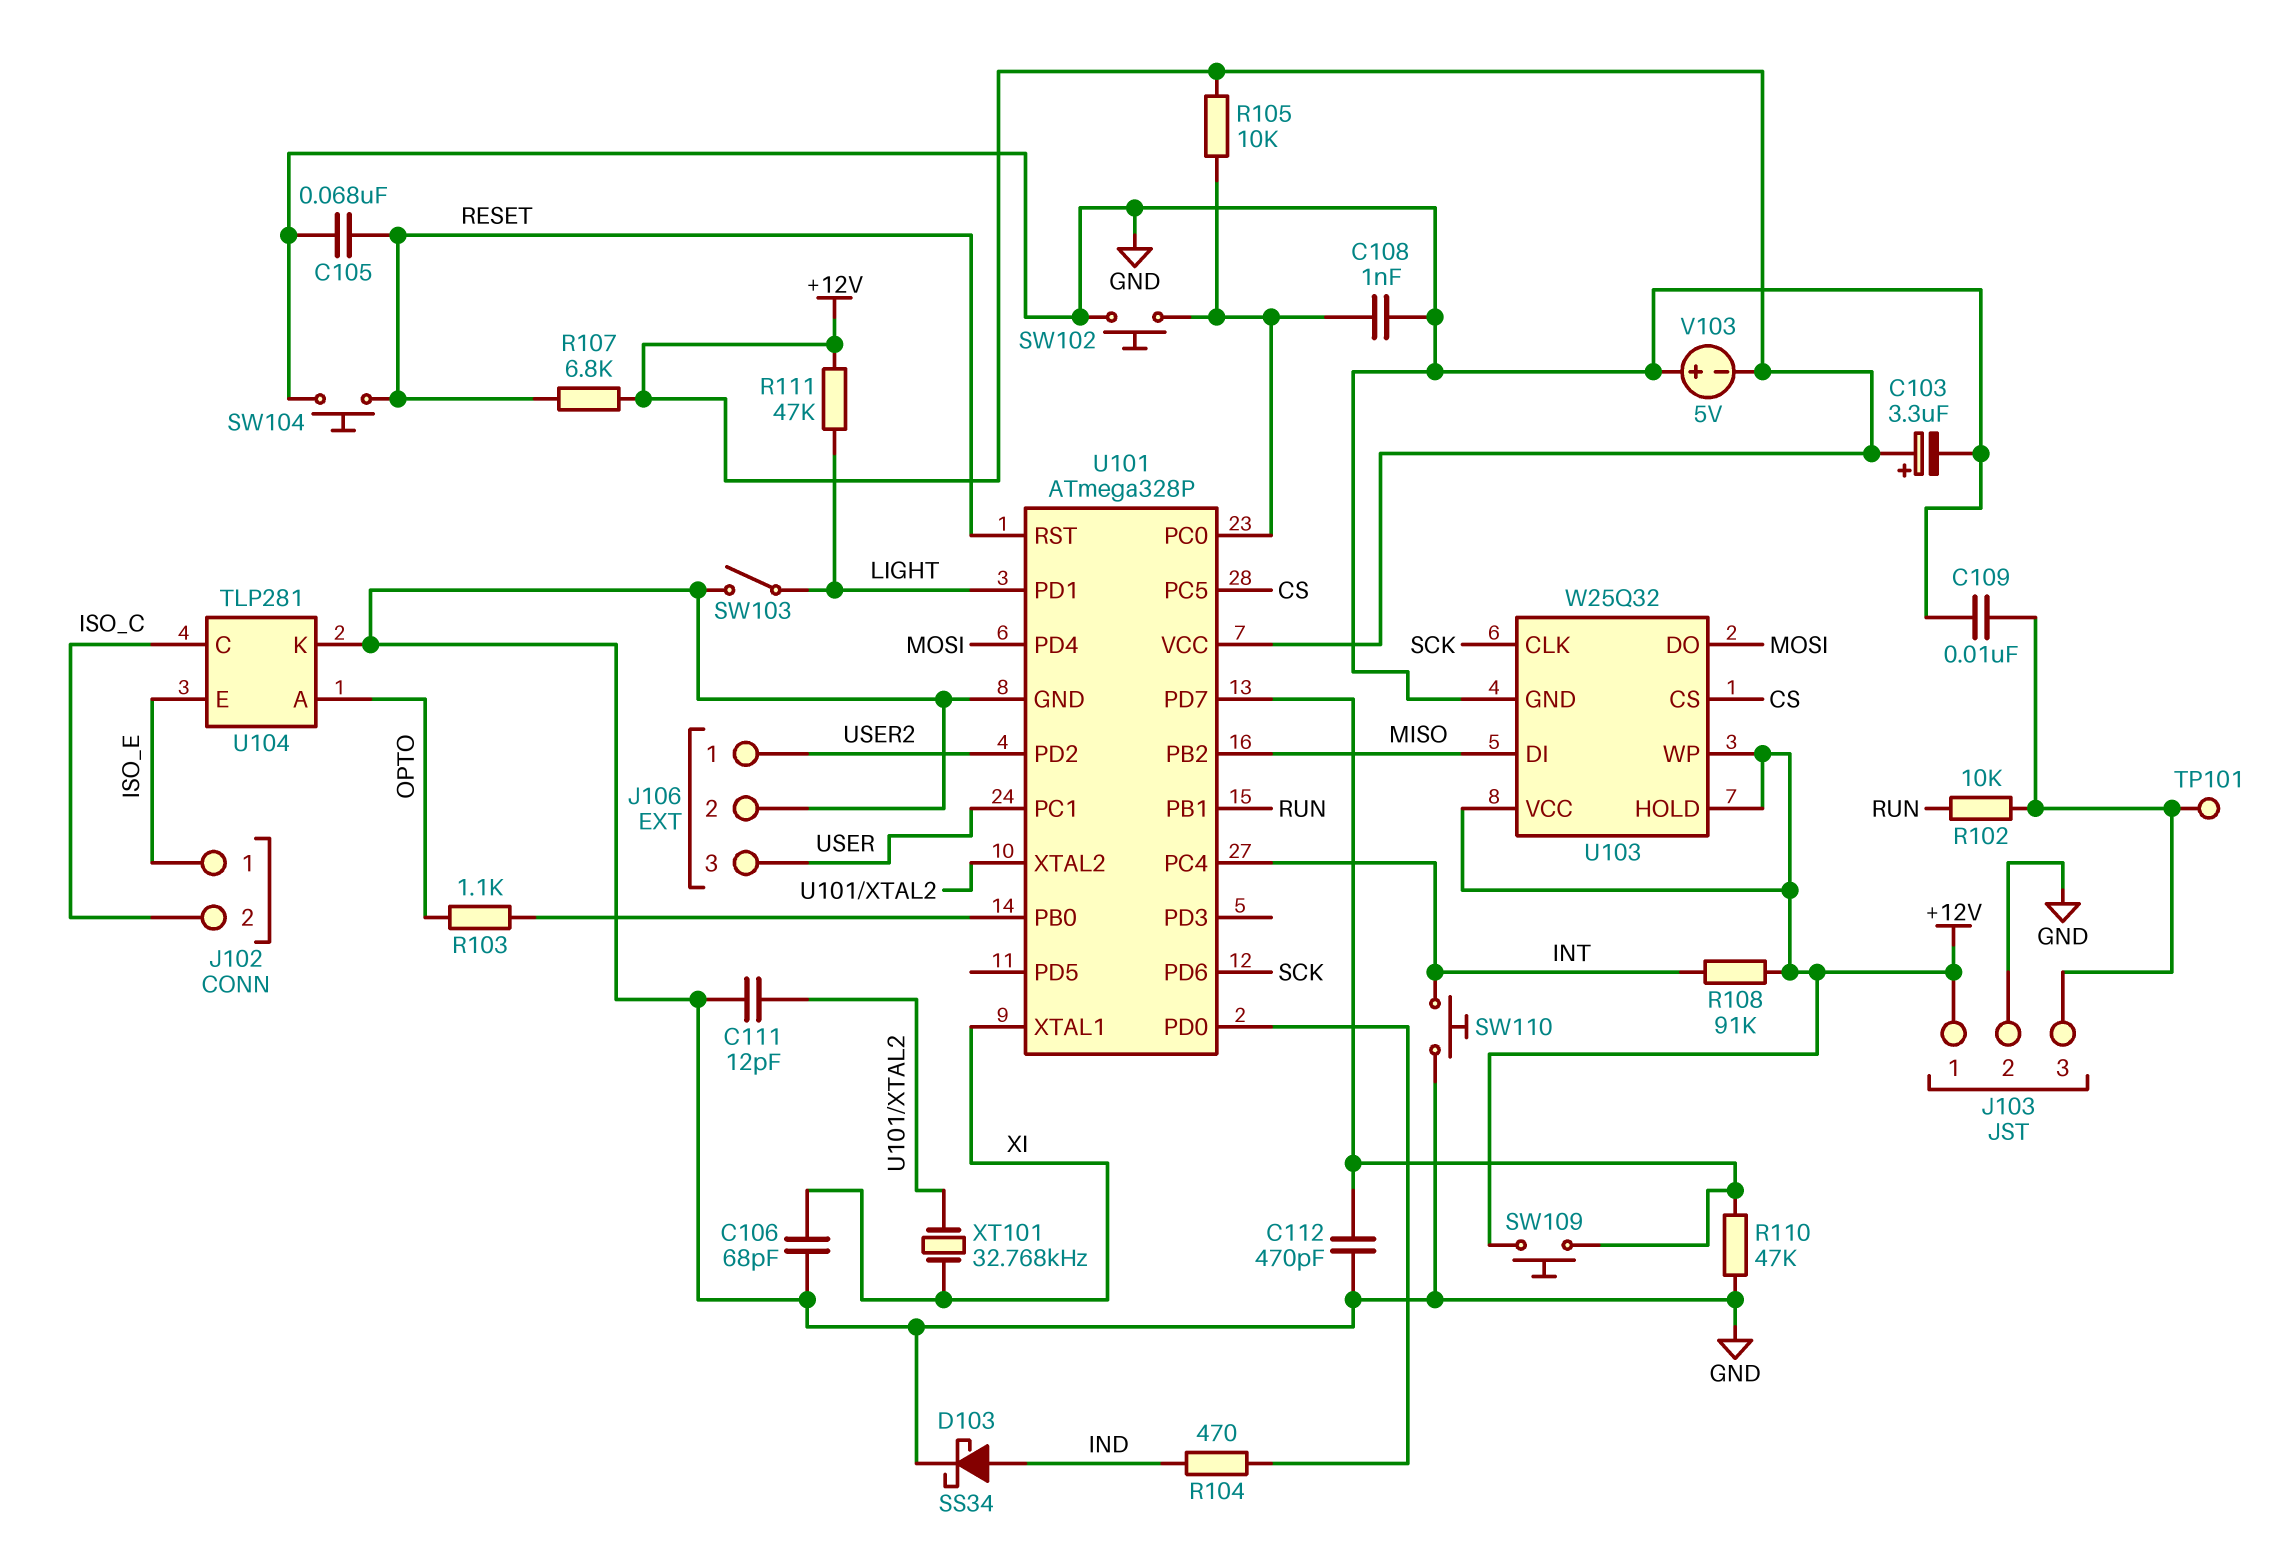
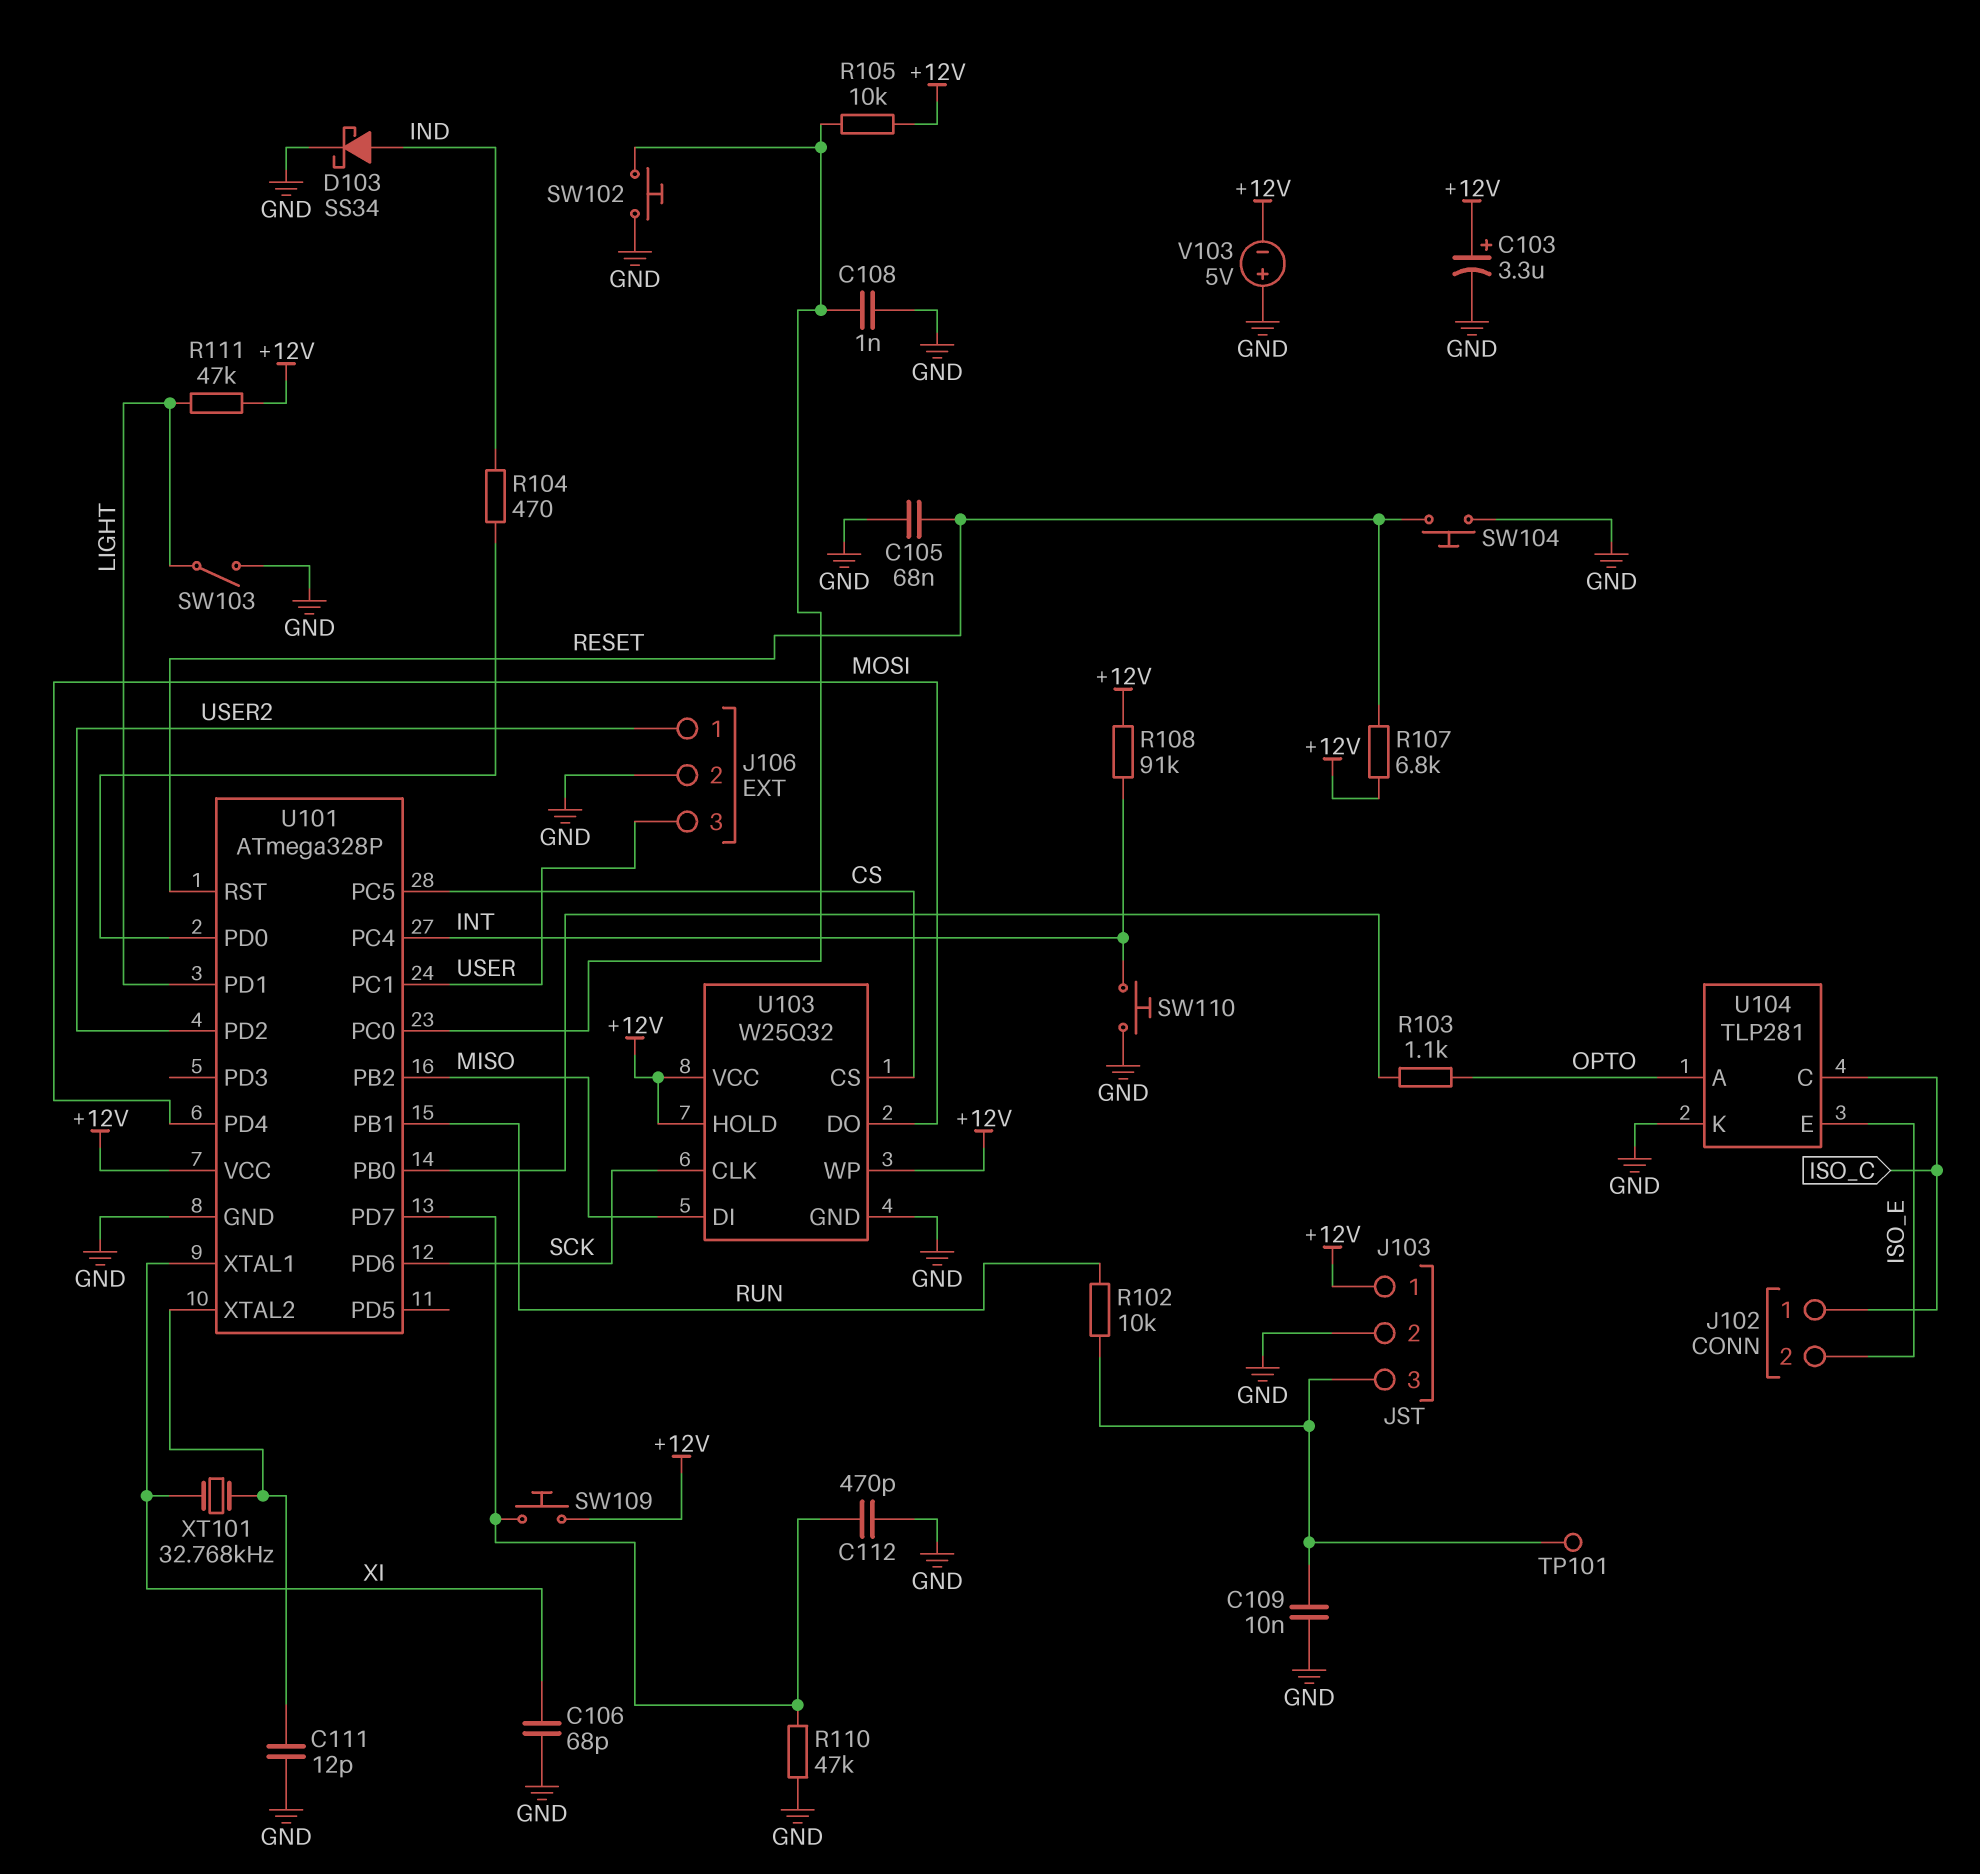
J102 pin 1: ISO_E -> ISO_C
J102 pin 2: ISO_C -> ISO_E

